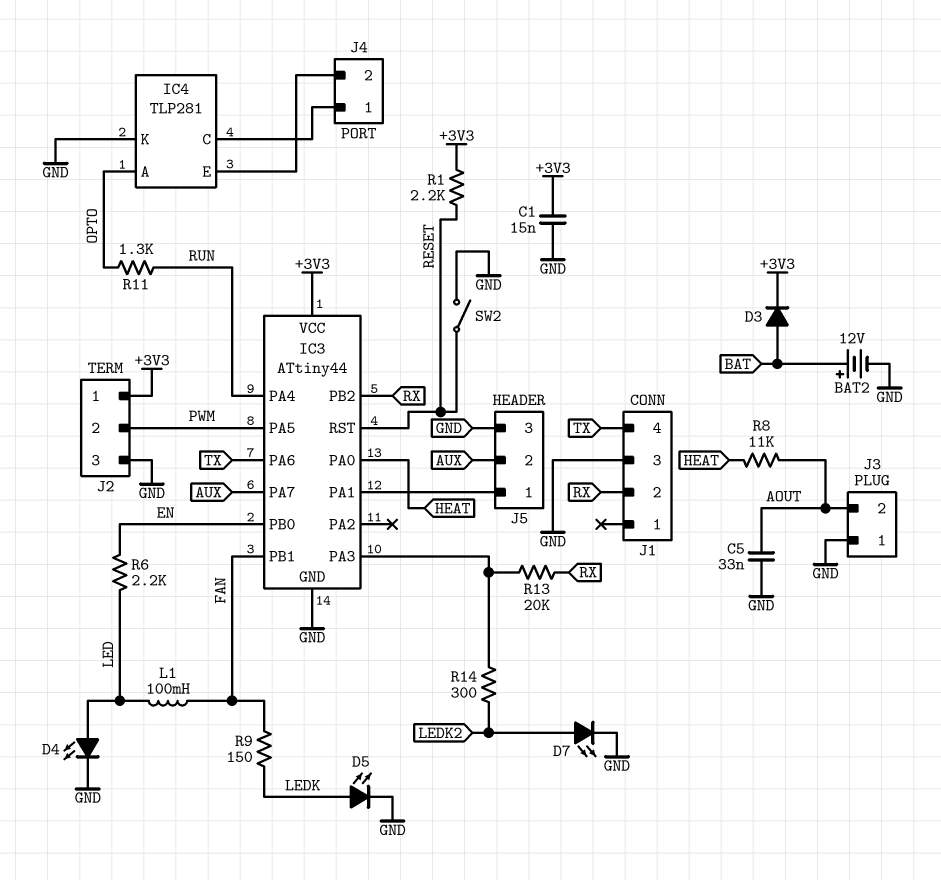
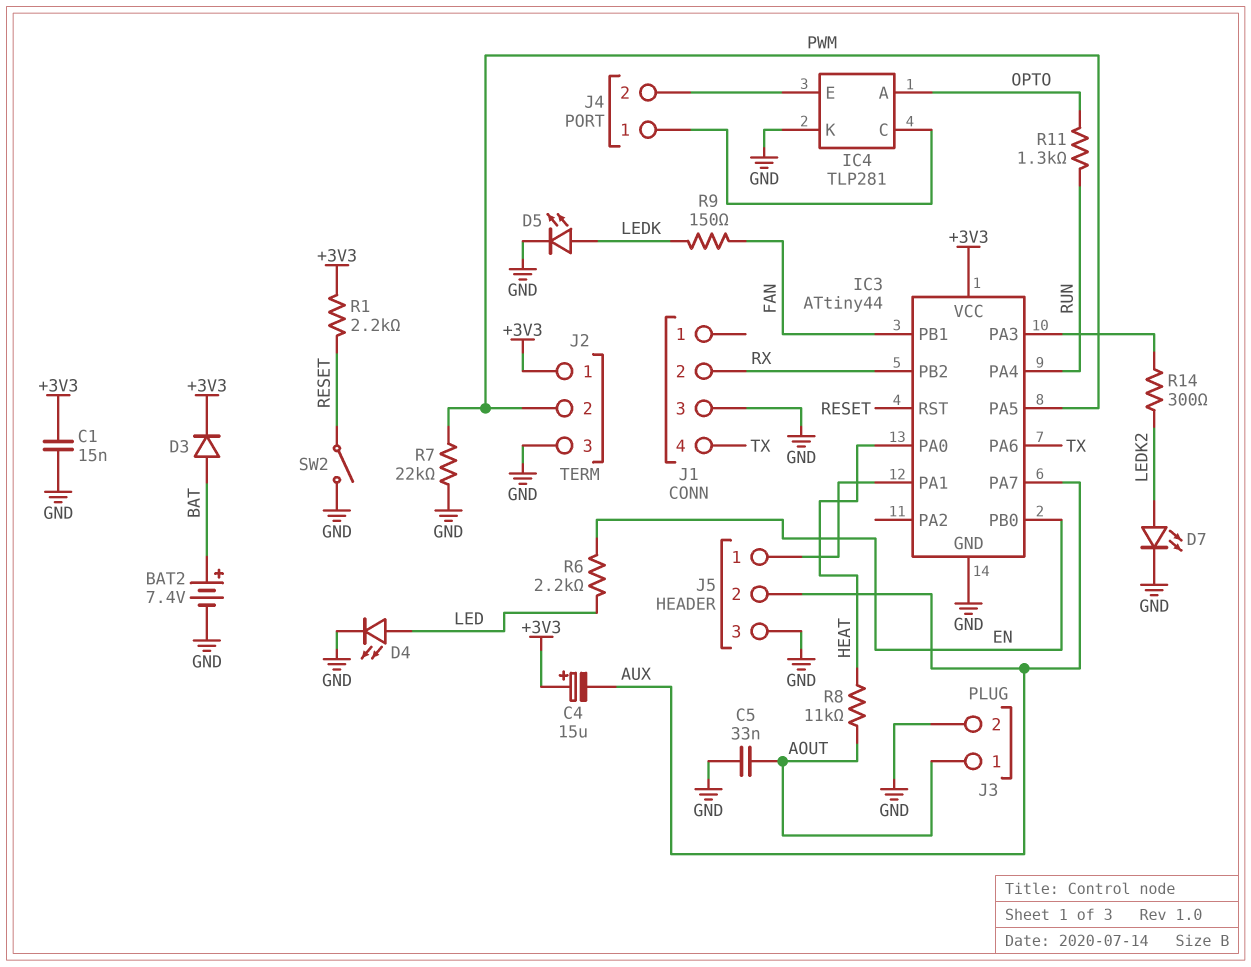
BAT2: 12V (plus BAT, minus GND) -> 7.4V (plus BAT, minus GND)
C4: none -> 15uF (plus +3V3, minus AUX)
J3 pin 1: GND -> AOUT
J3 pin 2: AOUT -> GND
L1: 100mH (FAN, LED) -> none
R7: none -> 22k (GND, PWM)
R13: 20k (IC3/PA3, RX) -> none

